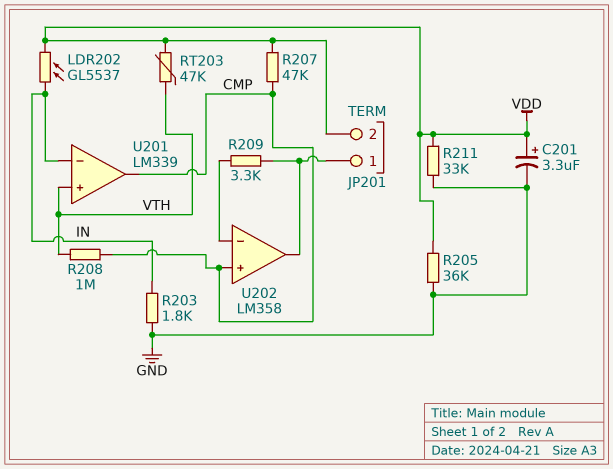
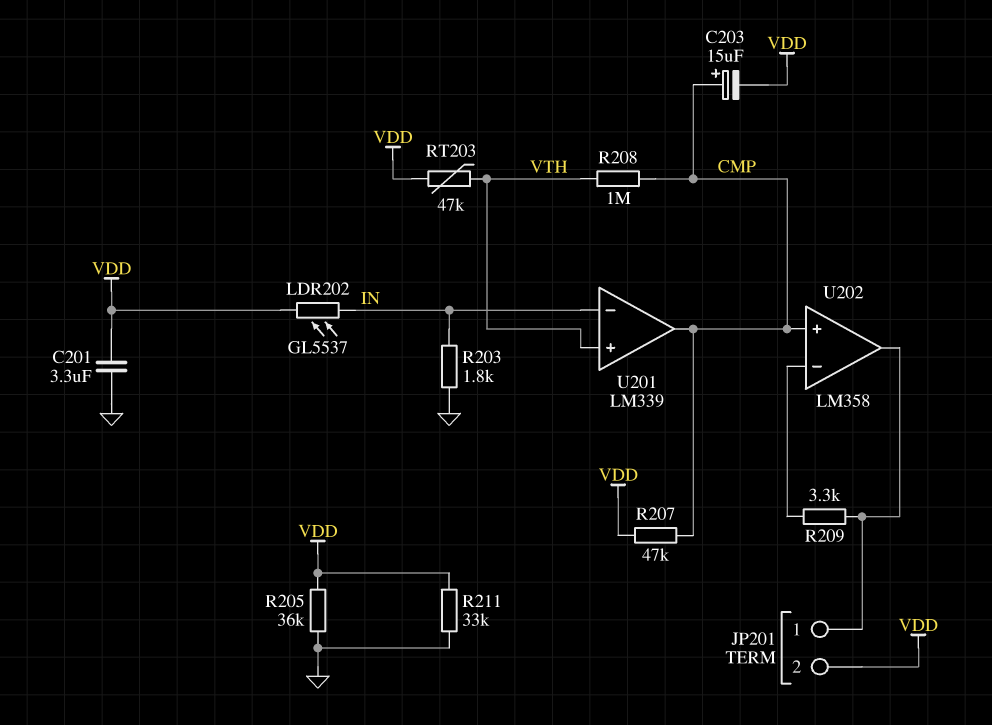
C201: 3.3uF (plus VDD, minus GND) -> 3.3uF (GND, VDD)
C203: none -> 15uF (plus CMP, minus VDD)

